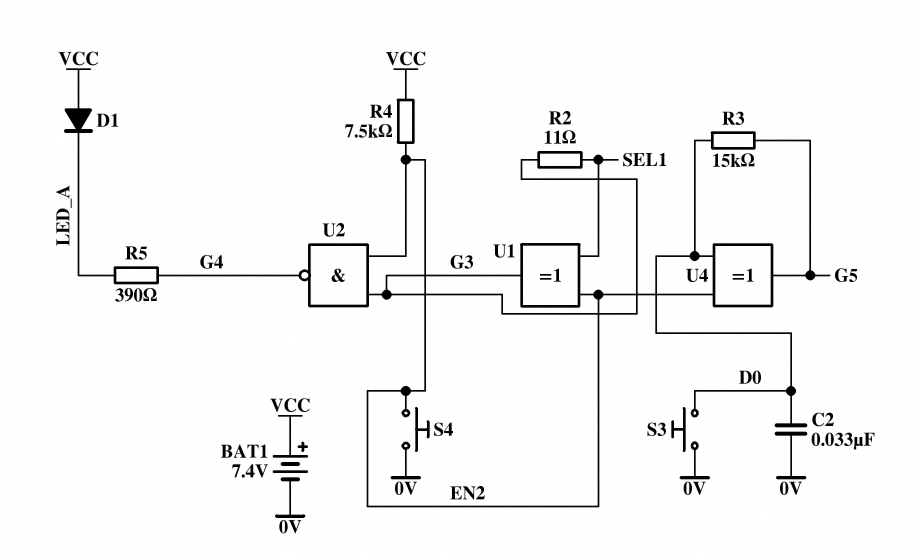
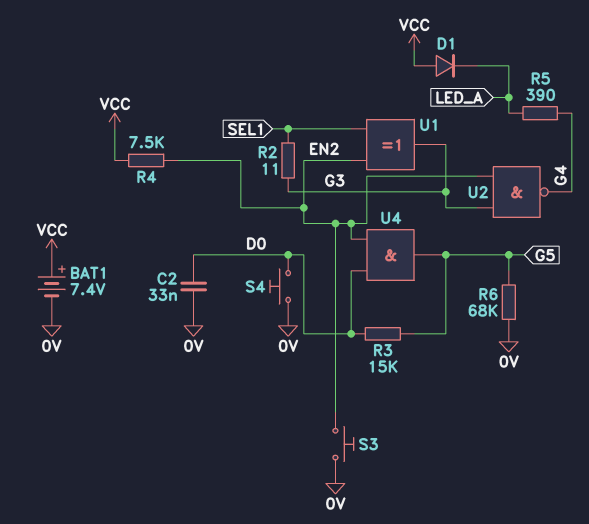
R6: none -> 68k (0V, G5)
S3: button (0V, D0) -> button (0V, EN2)
S4: button (0V, EN2) -> button (0V, D0)
U4: XOR (in D0, in EN2, out G5) -> AND (in D0, in EN2, out G5)

